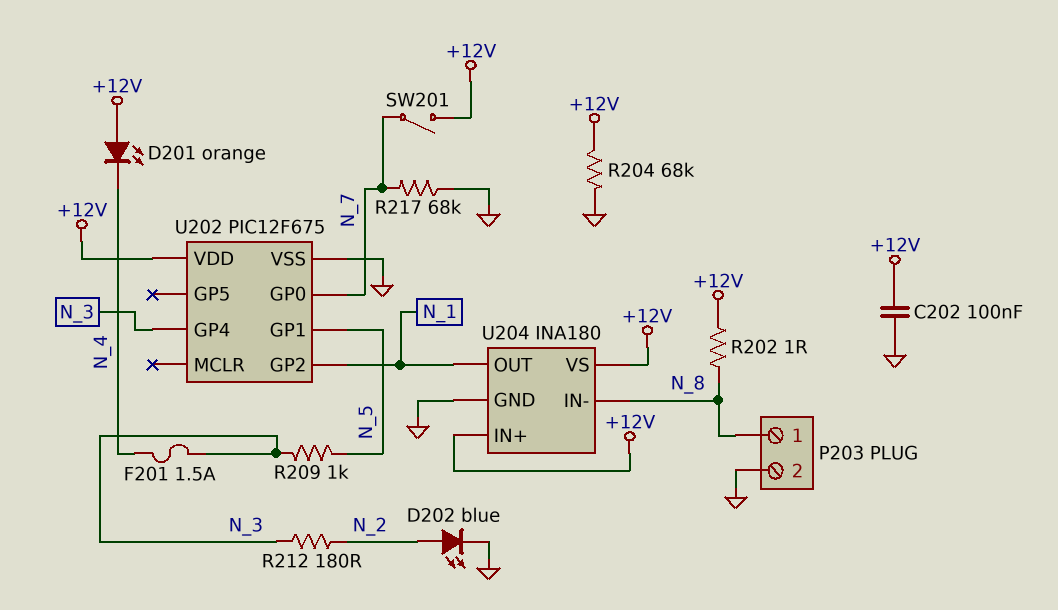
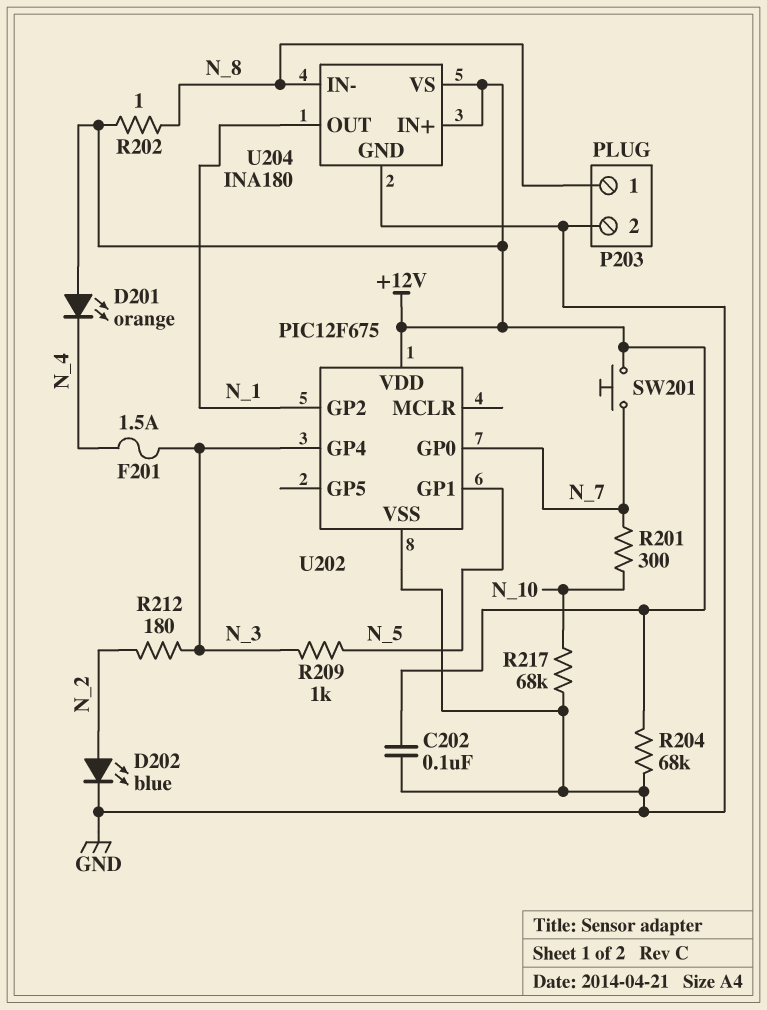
R201: none -> 300 (N_7, N_10)
R217: 68k (GND, N_7) -> 68k (GND, N_10)
SW201: switch (+12V, N_7) -> button (+12V, N_7)

